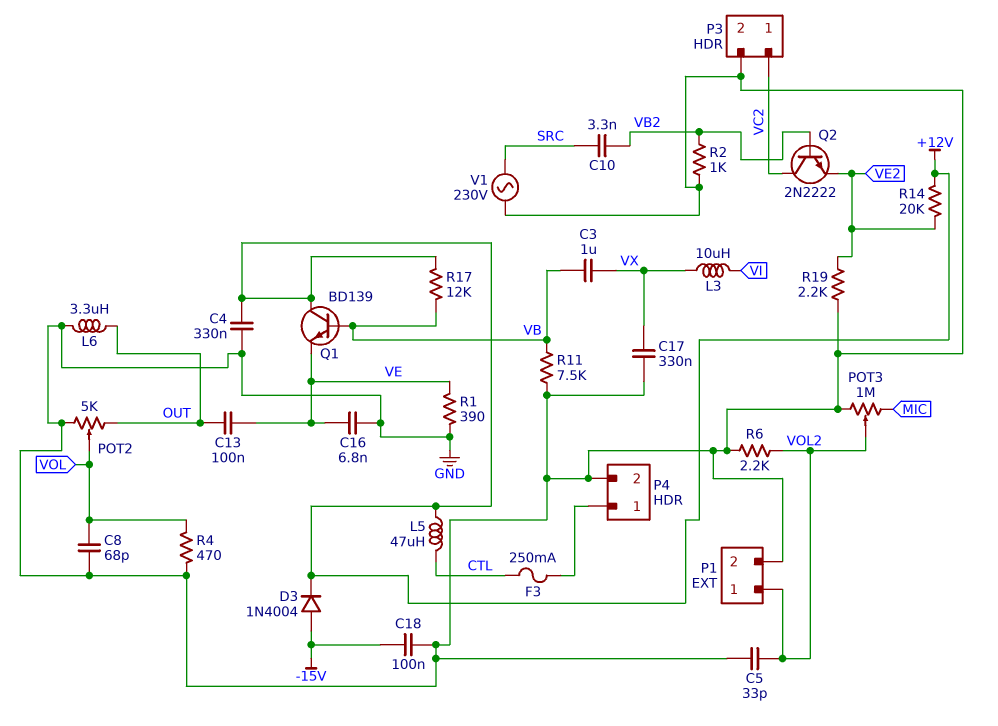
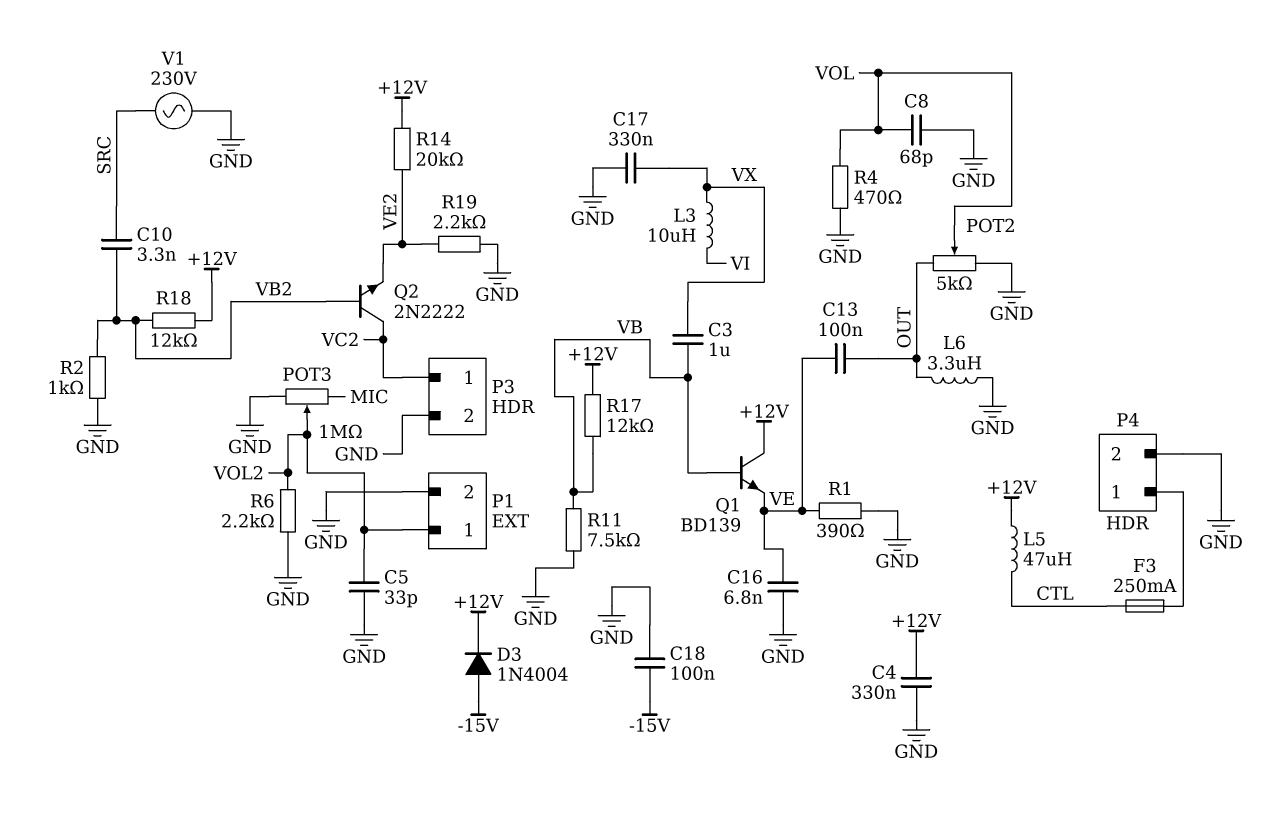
R18: none -> 12k (+12V, VB2)

